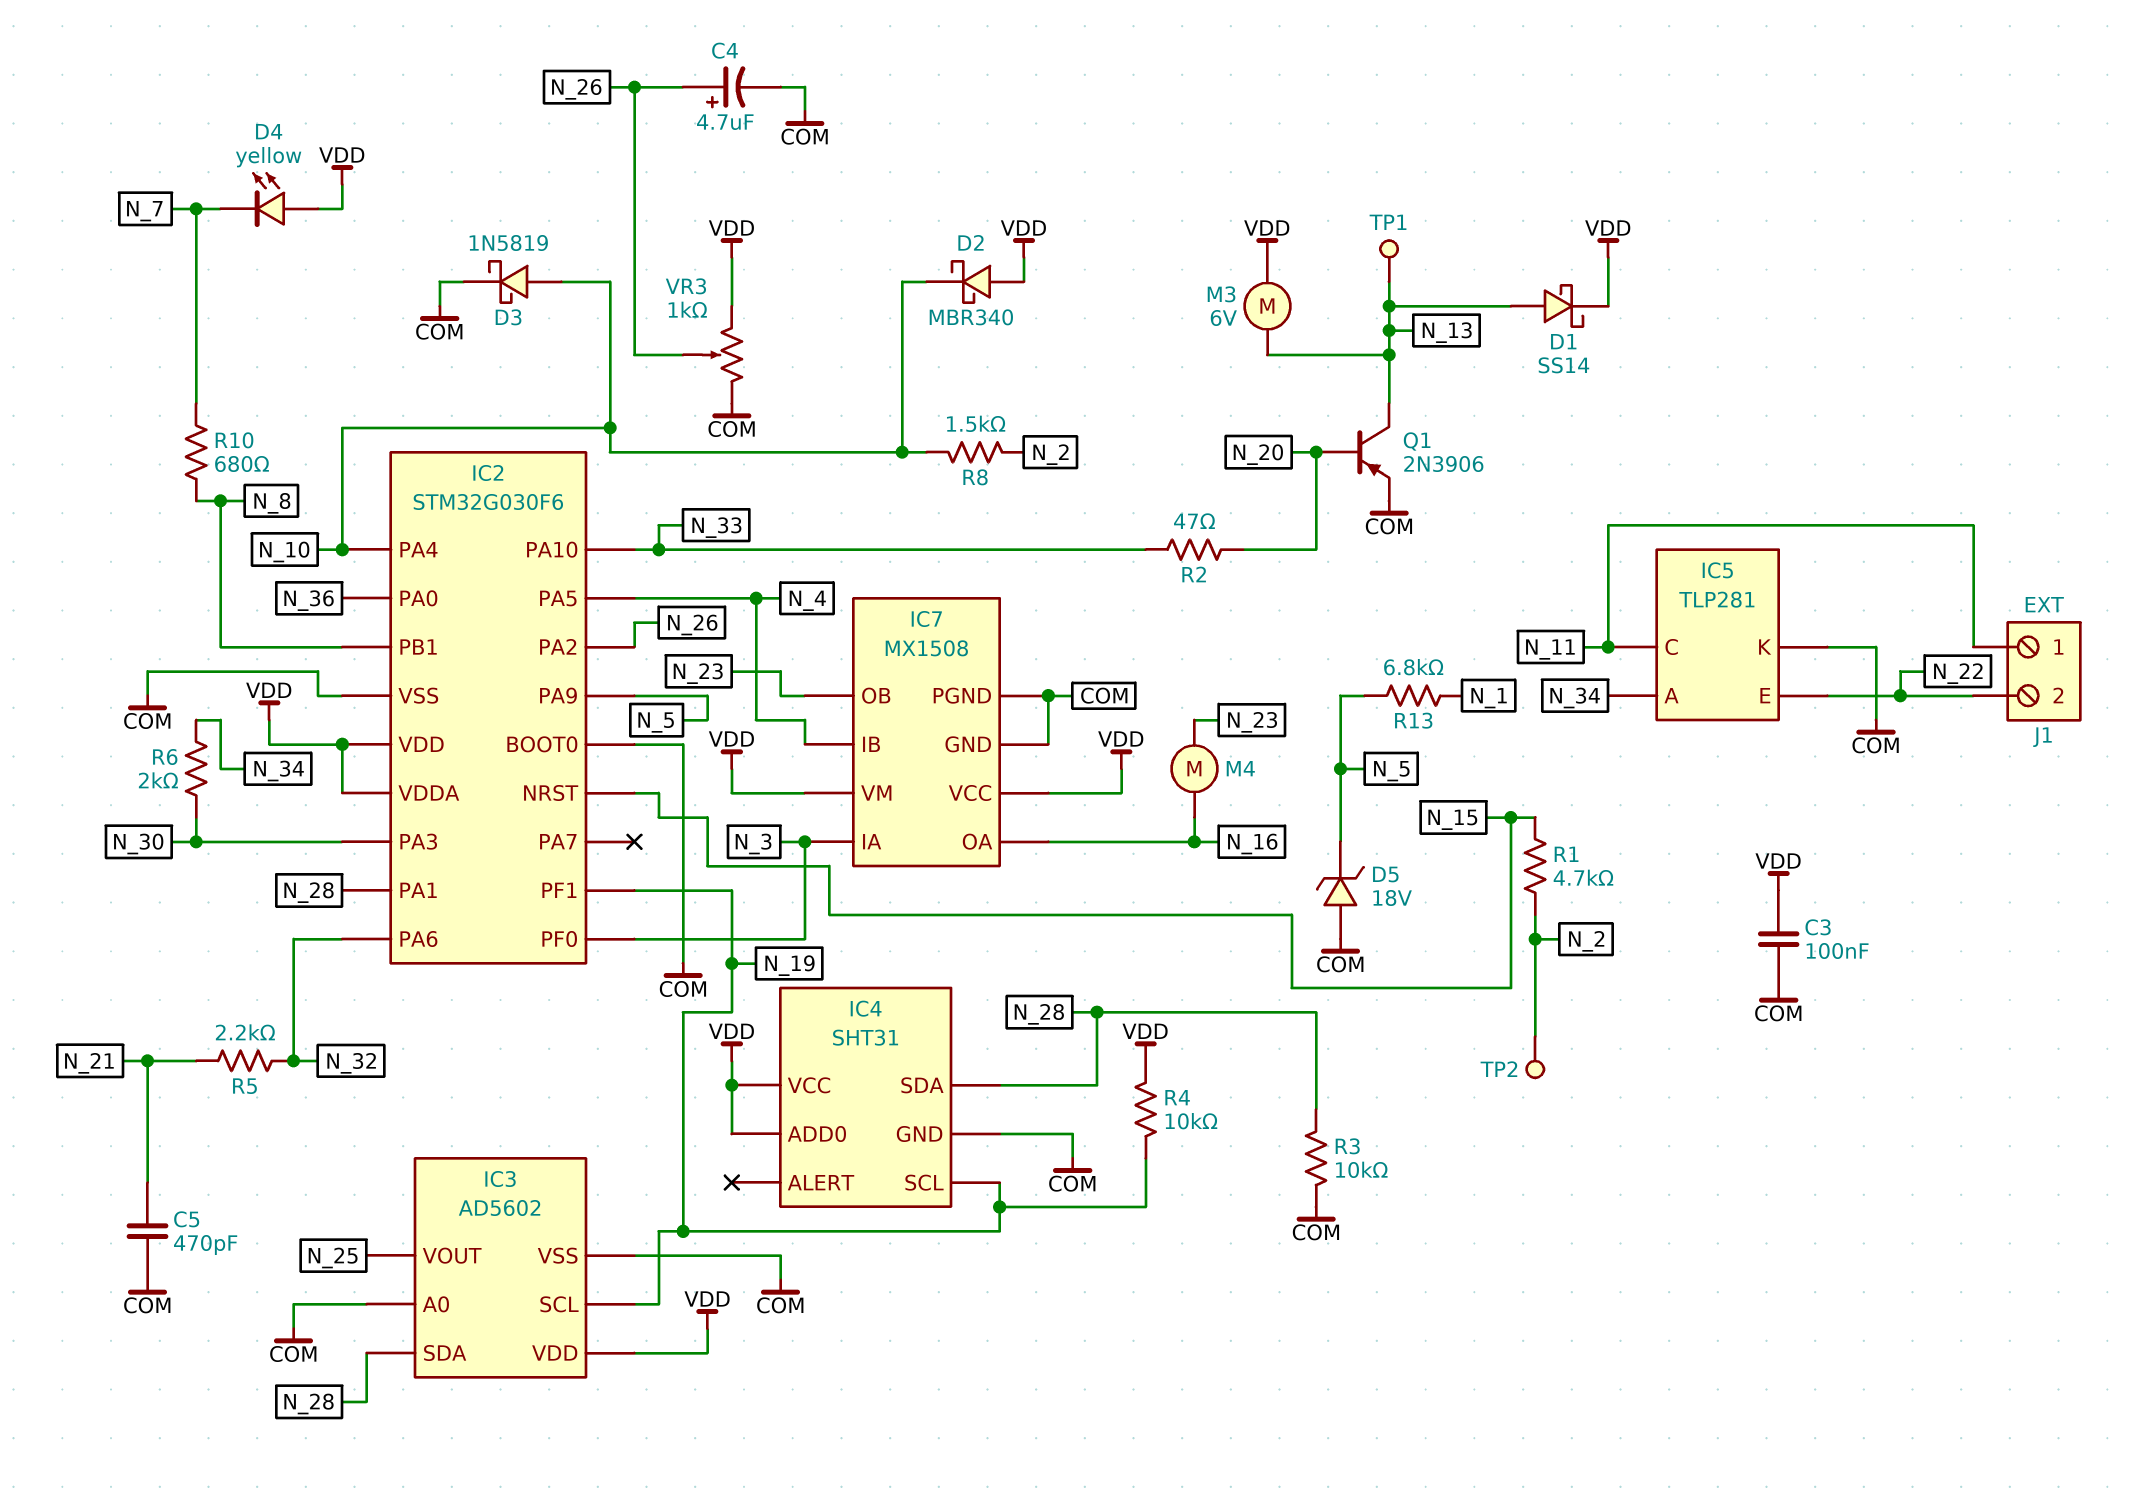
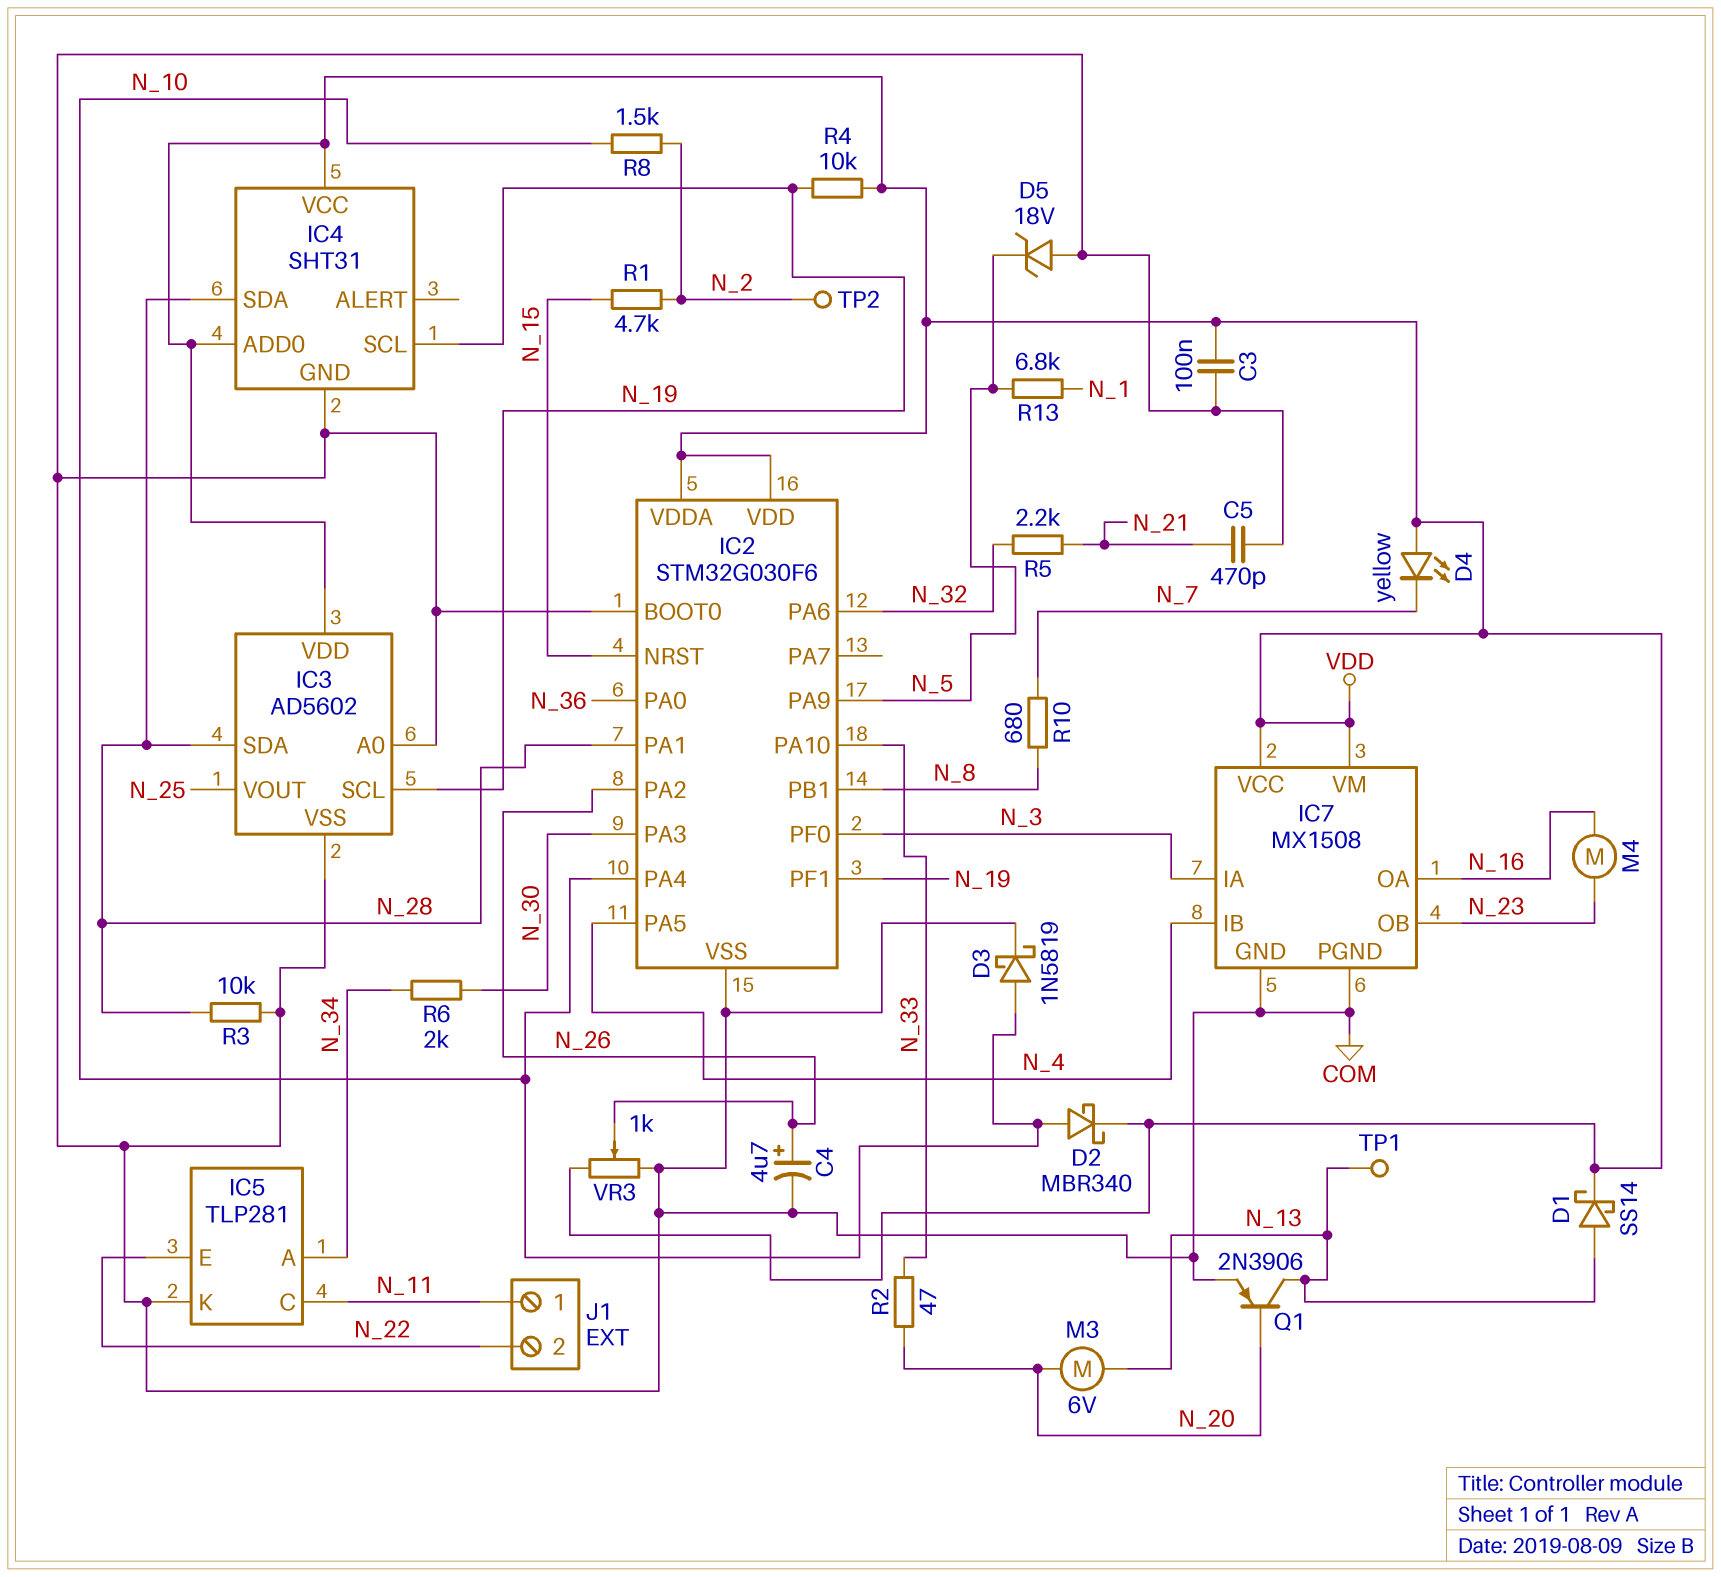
D2: schottky MBR340 (A VDD, K N_10) -> schottky MBR340 (A N_10, K VDD)
M3: motor 6V (N_13, VDD) -> motor 6V (N_13, N_20)

